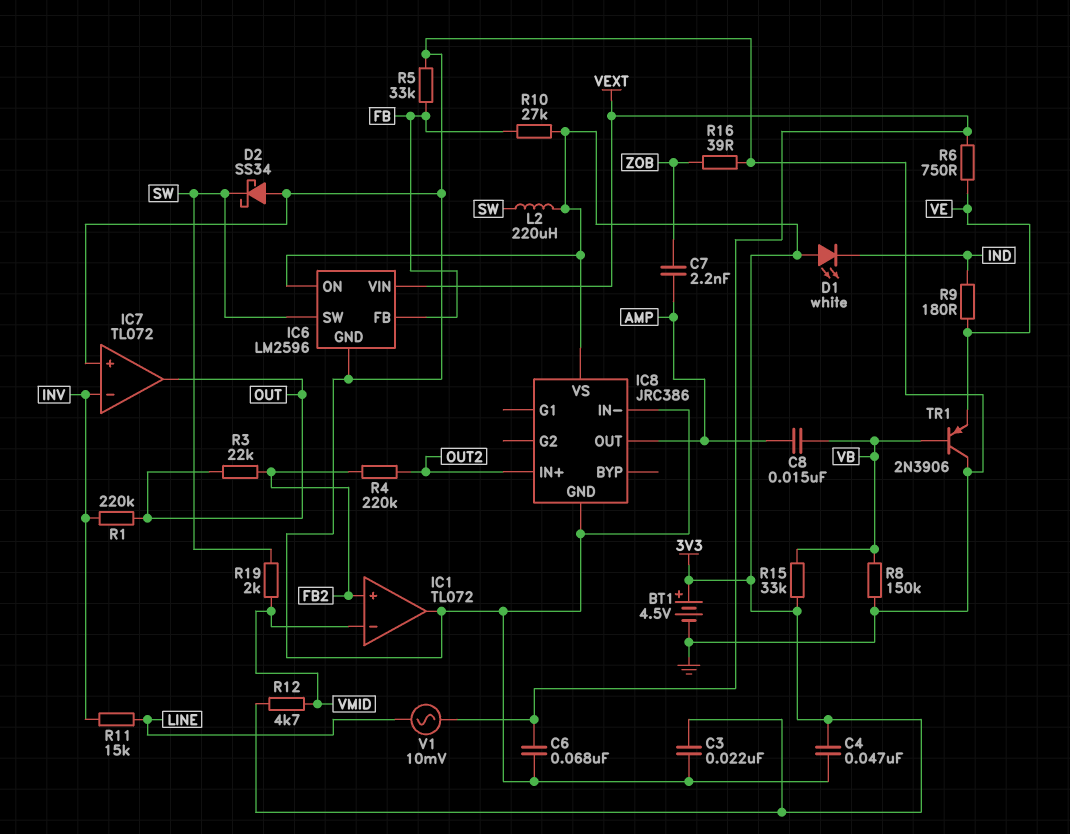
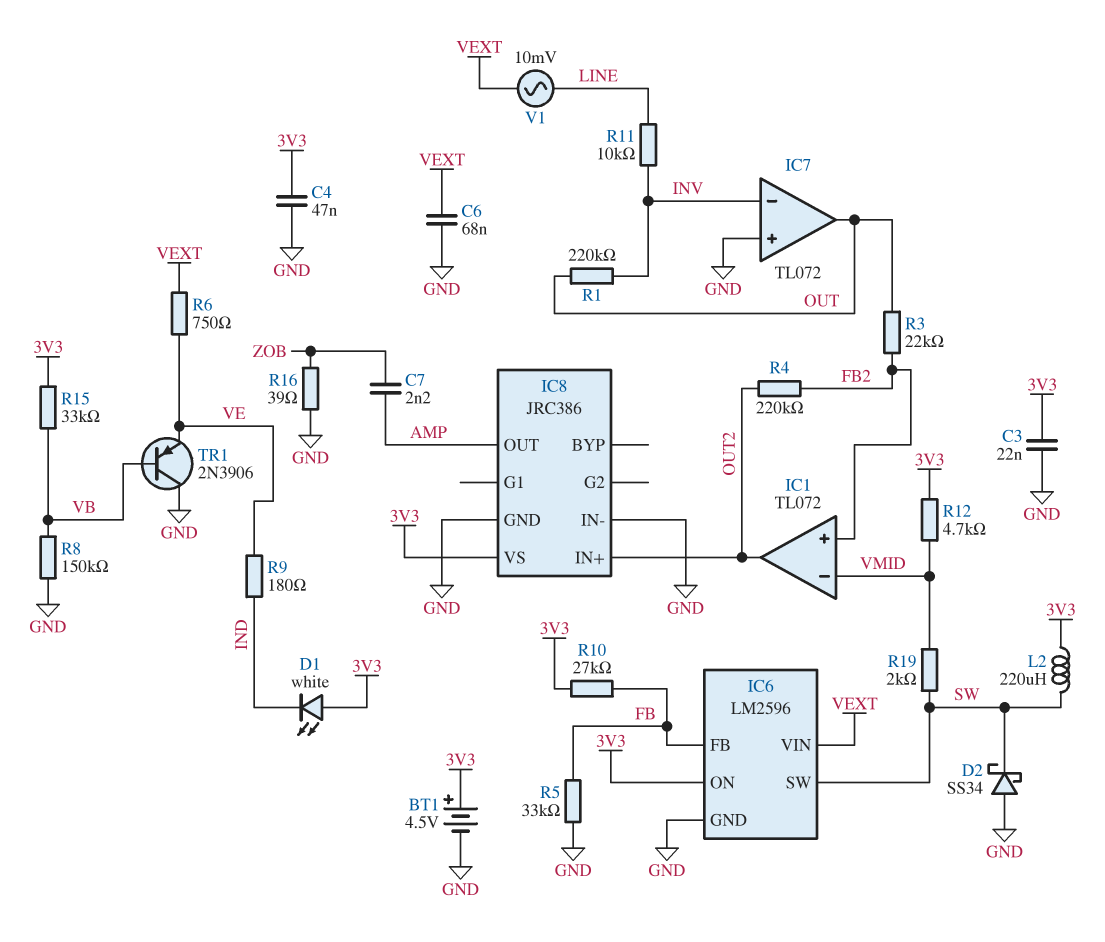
C8: 15nF (AMP, VB) -> none
IC1 pin out: GND -> OUT2
R11: 15k (INV, LINE) -> 10k (INV, LINE)

